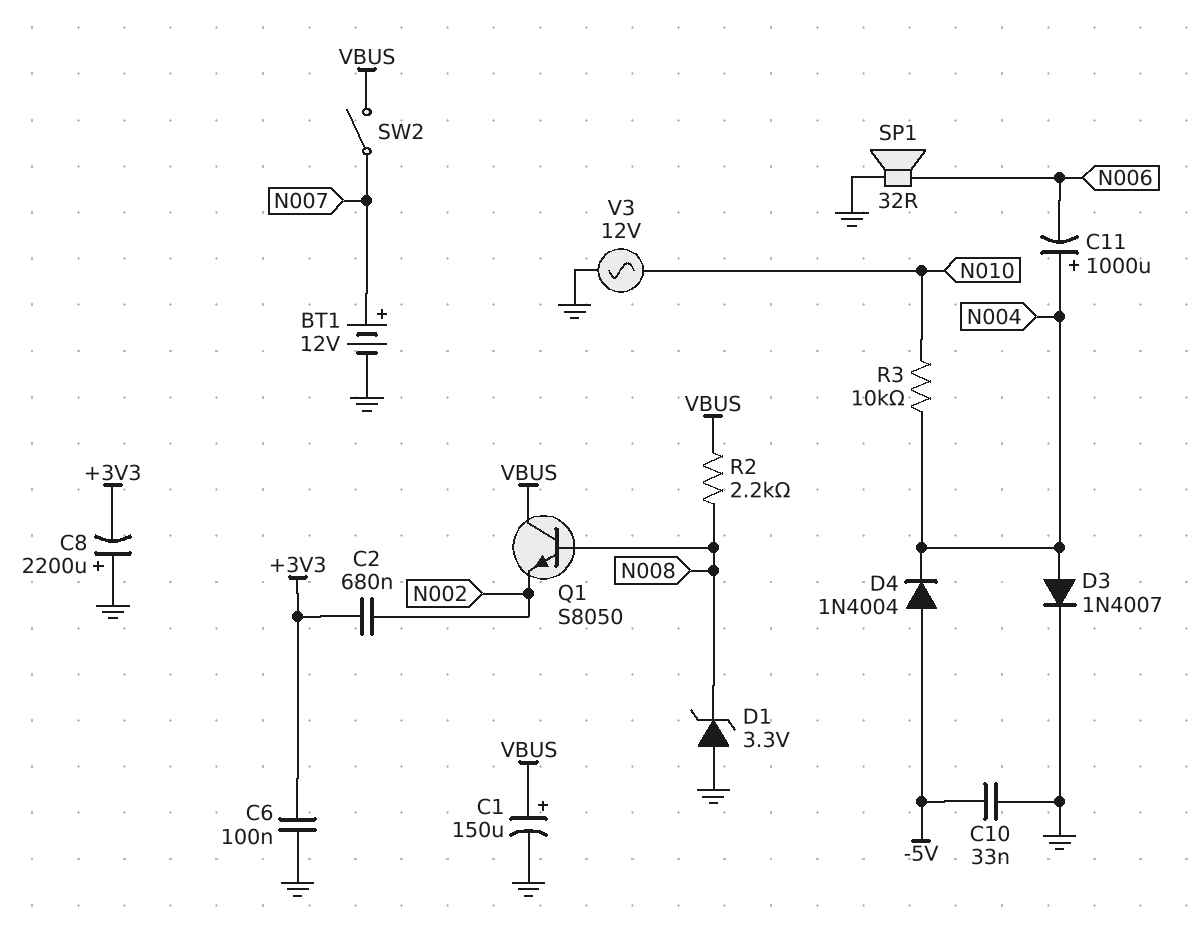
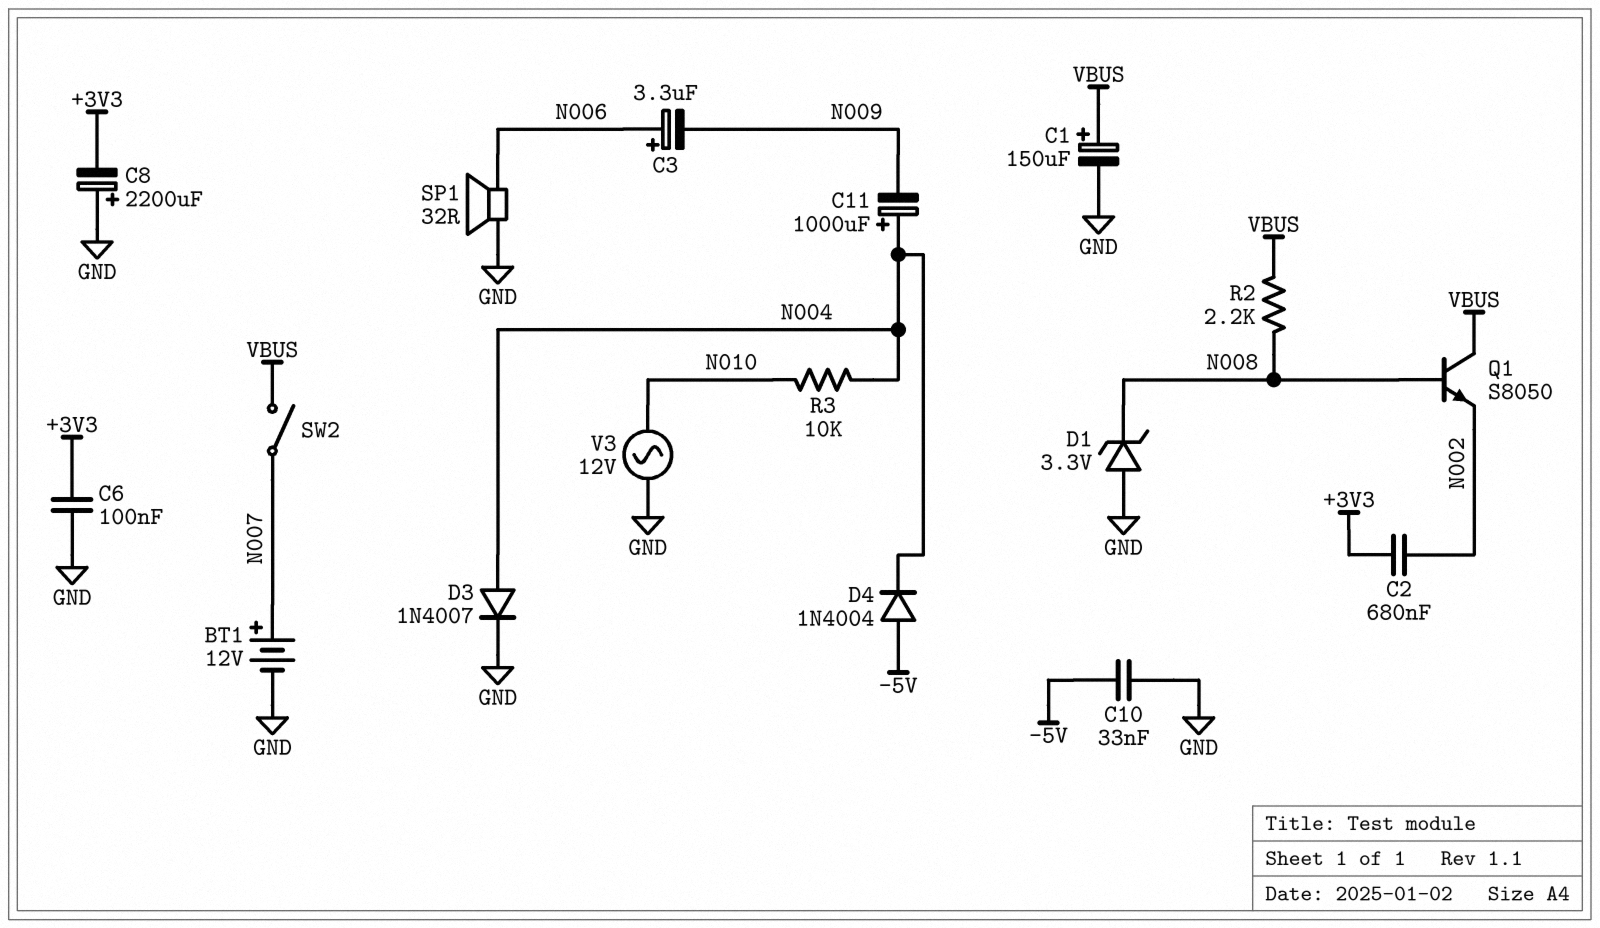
C3: none -> 3.3uF (plus N006, minus N009)
C11: 1000uF (plus N004, minus N006) -> 1000uF (plus N004, minus N009)

